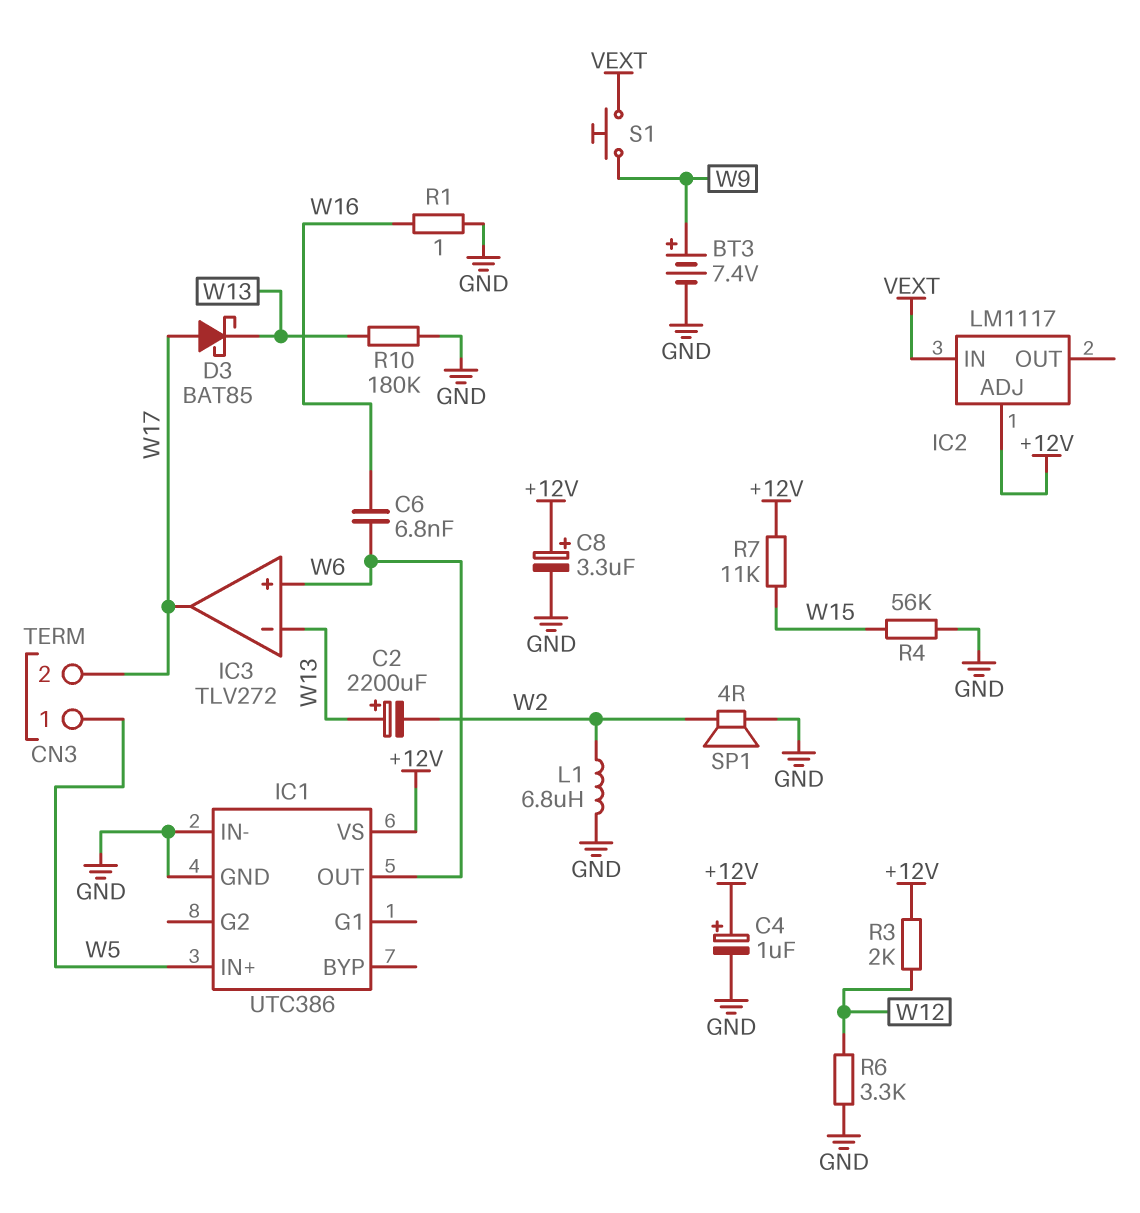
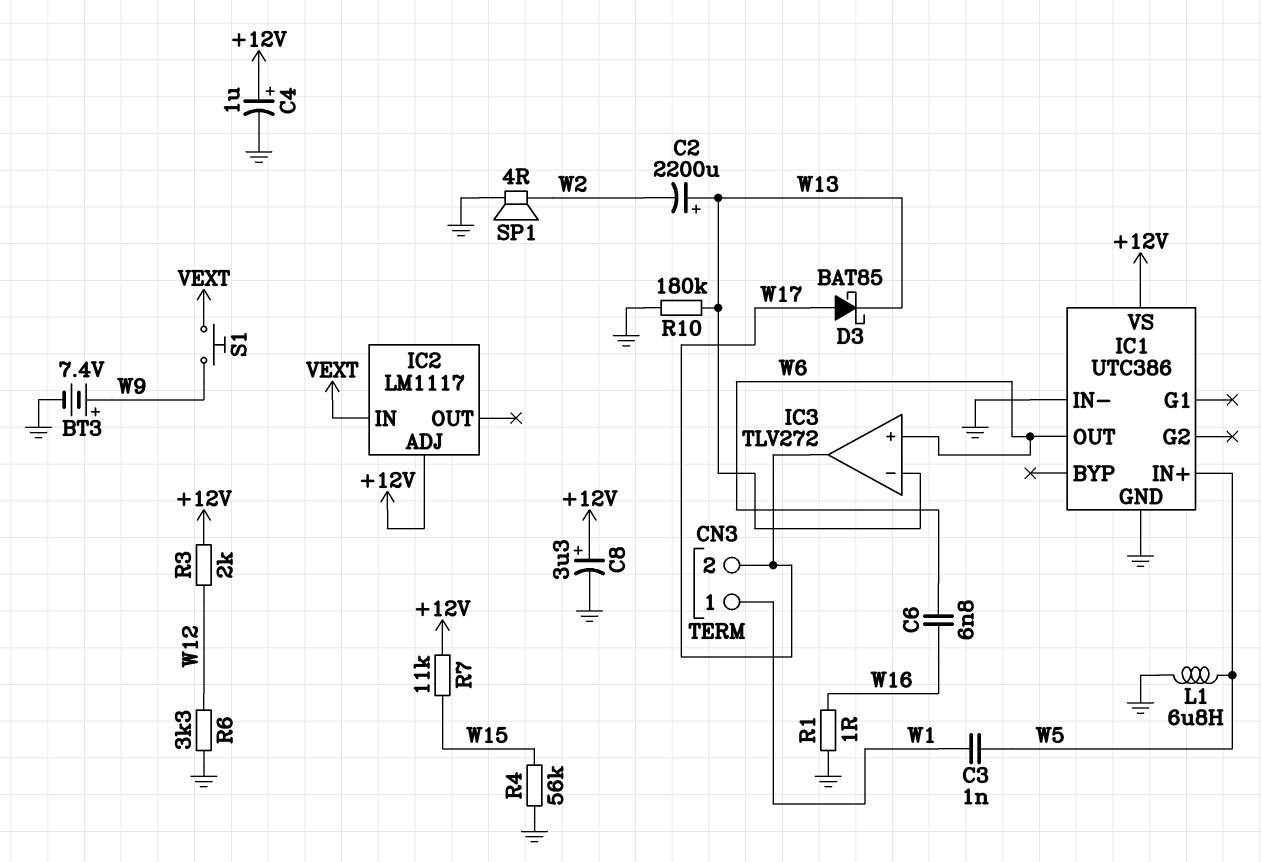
C3: none -> 1nF (W1, W5)
CN3 pin 1: W5 -> W1
L1: 6.8uH (GND, W2) -> 6.8uH (GND, W5)

